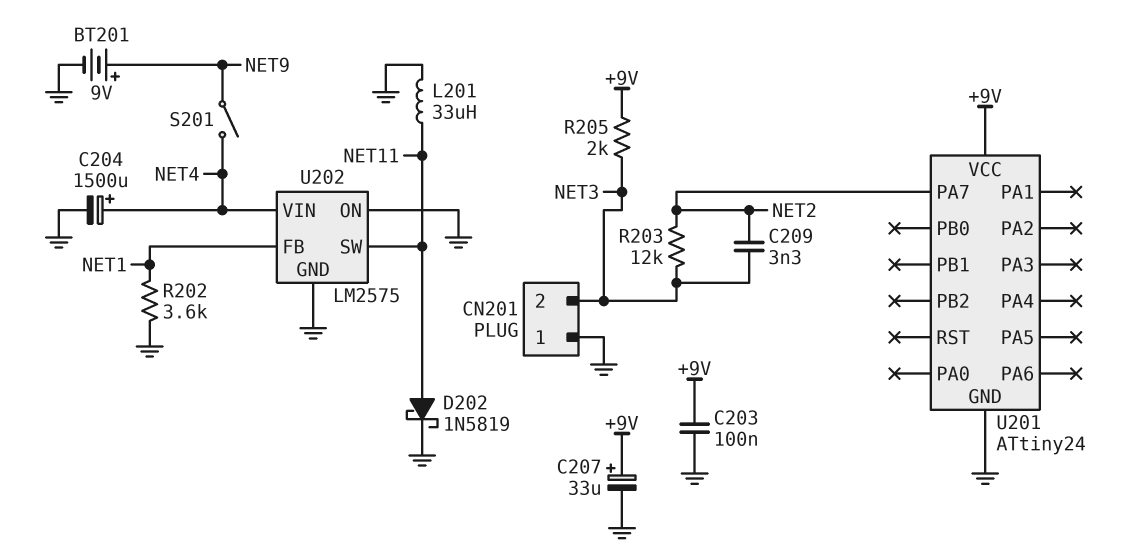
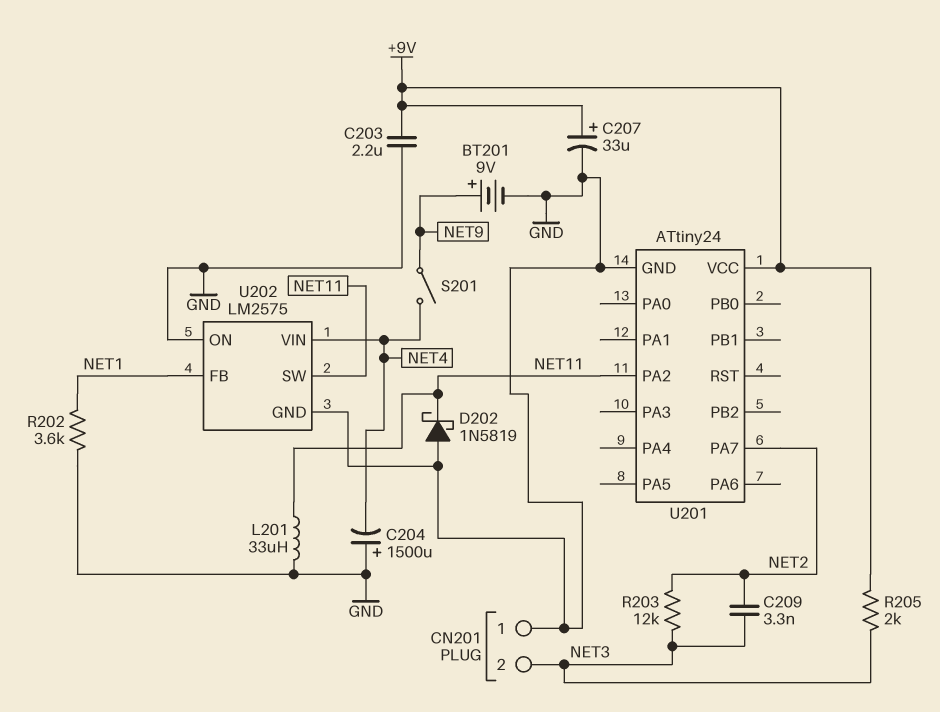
C203: 100nF (+9V, GND) -> 2.2uF (+9V, GND)
C204: 1500uF (plus NET4, minus GND) -> 1500uF (plus GND, minus NET4)
D202: schottky 1N5819 (A NET11, K GND) -> schottky 1N5819 (A GND, K NET11)
U201 pin PA2: none -> NET11

